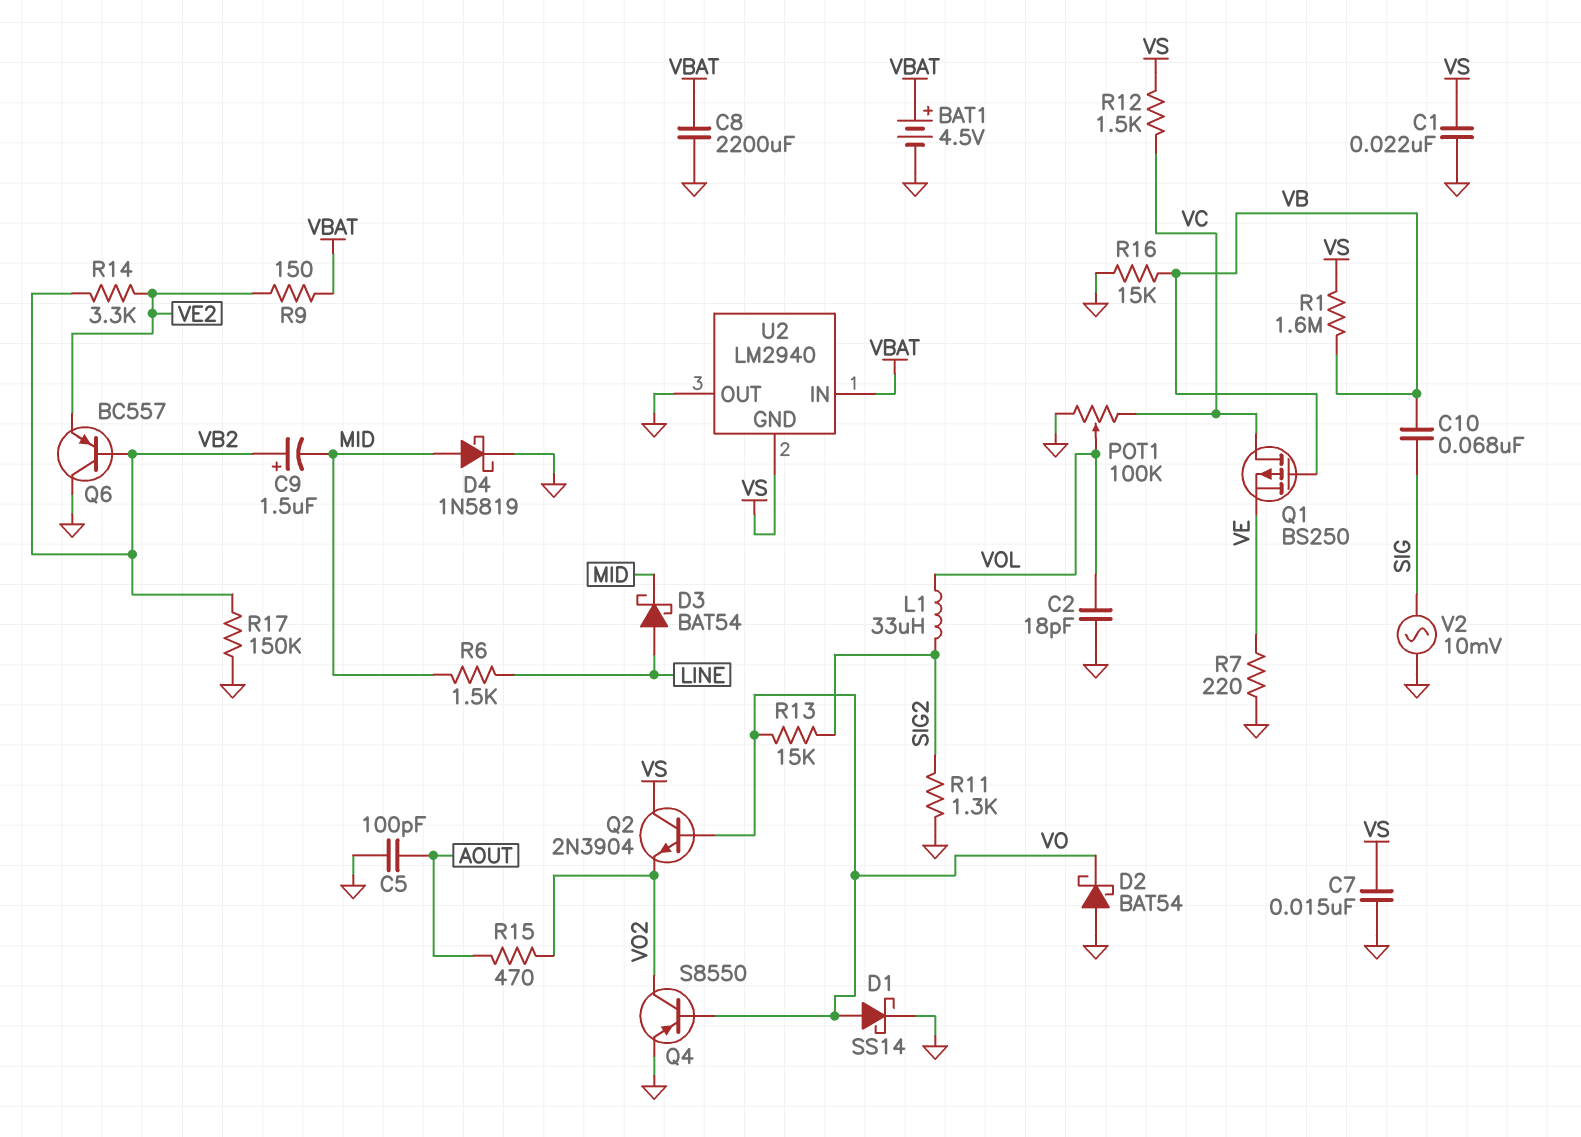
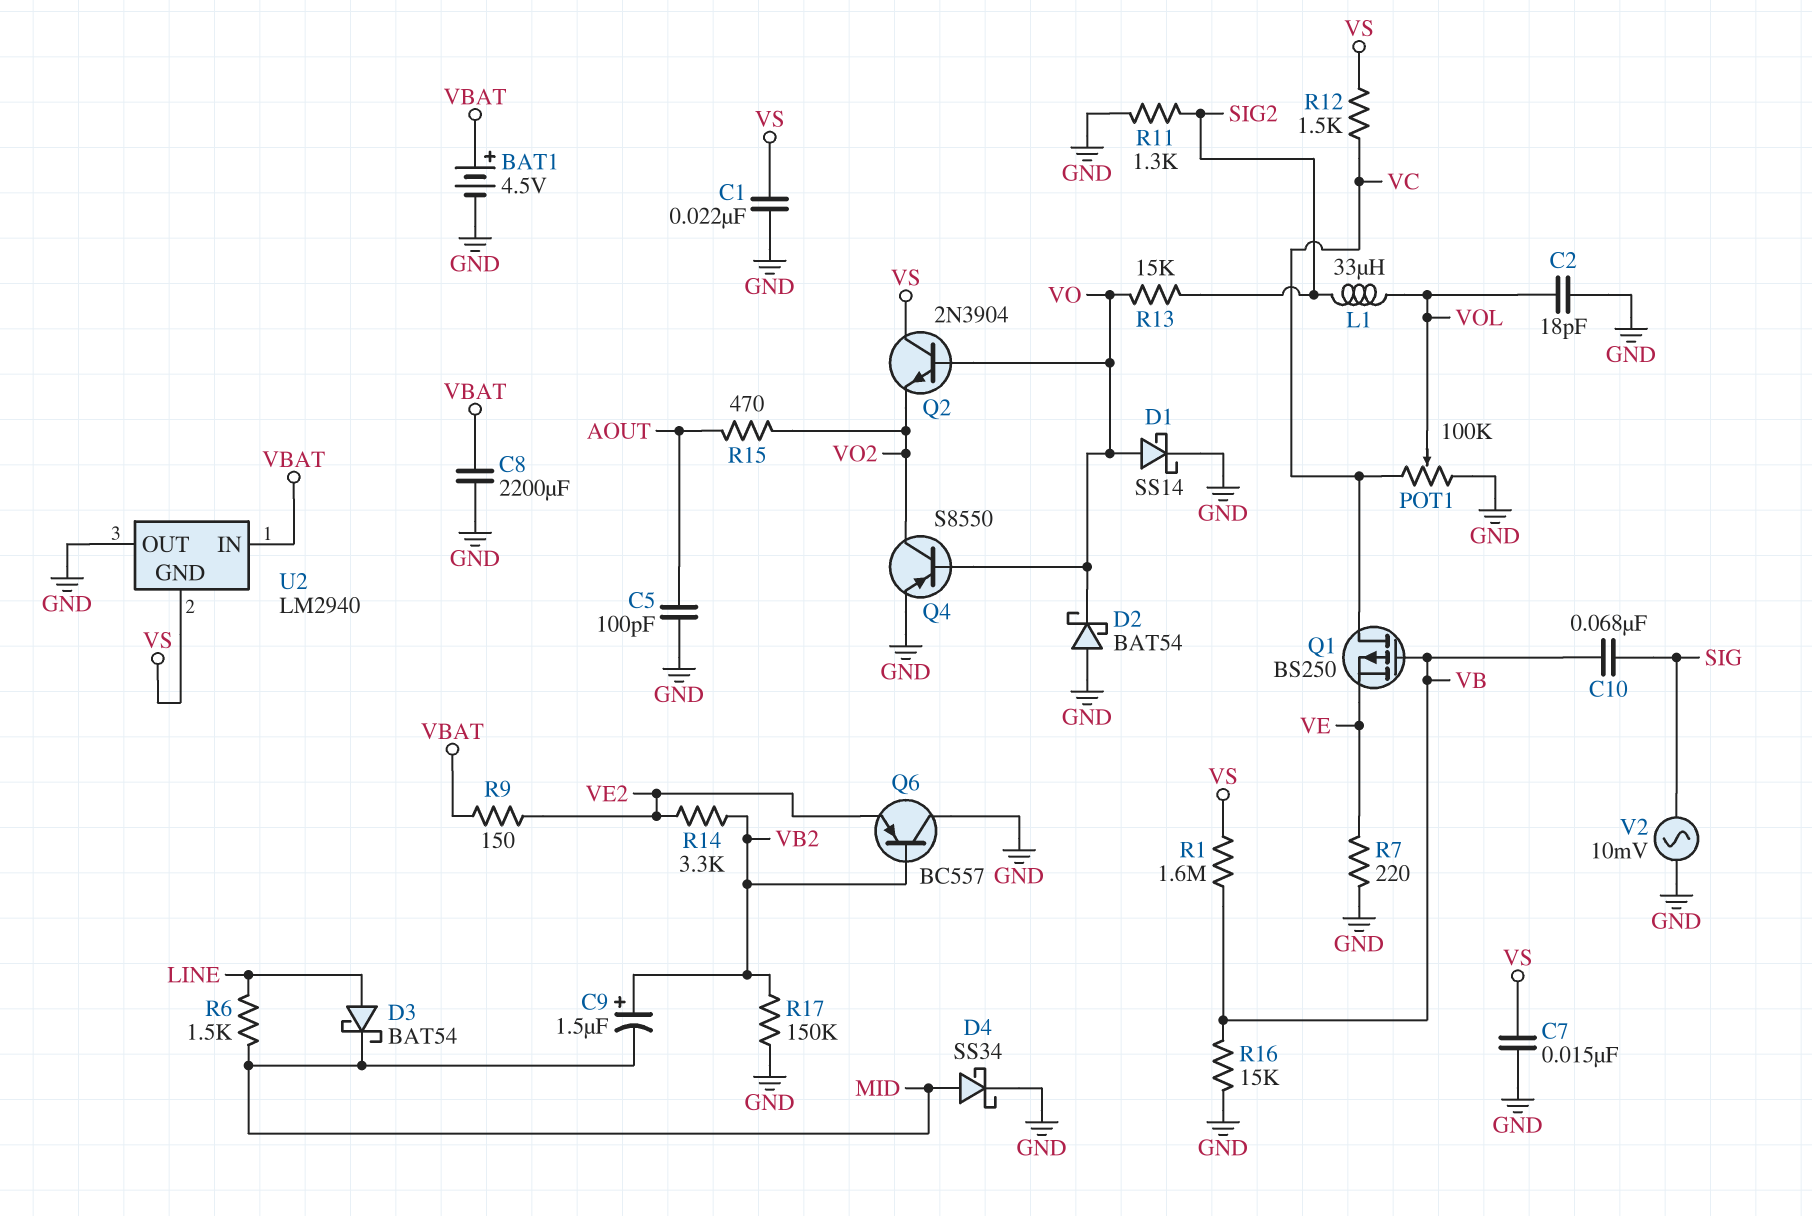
D4: schottky 1N5819 (A MID, K GND) -> schottky SS34 (A MID, K GND)

